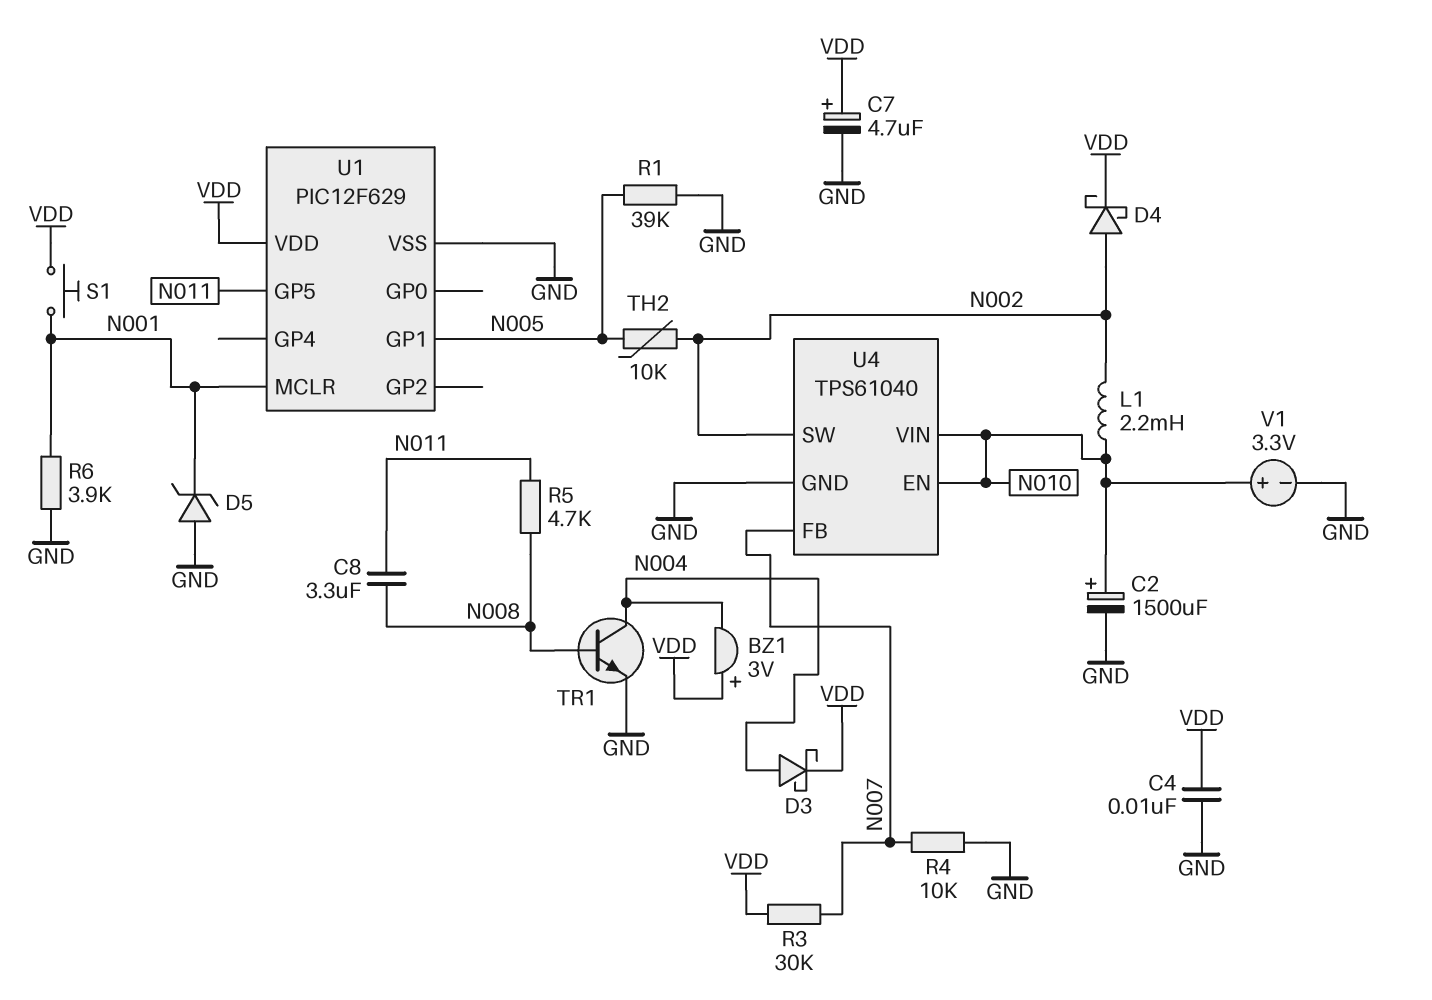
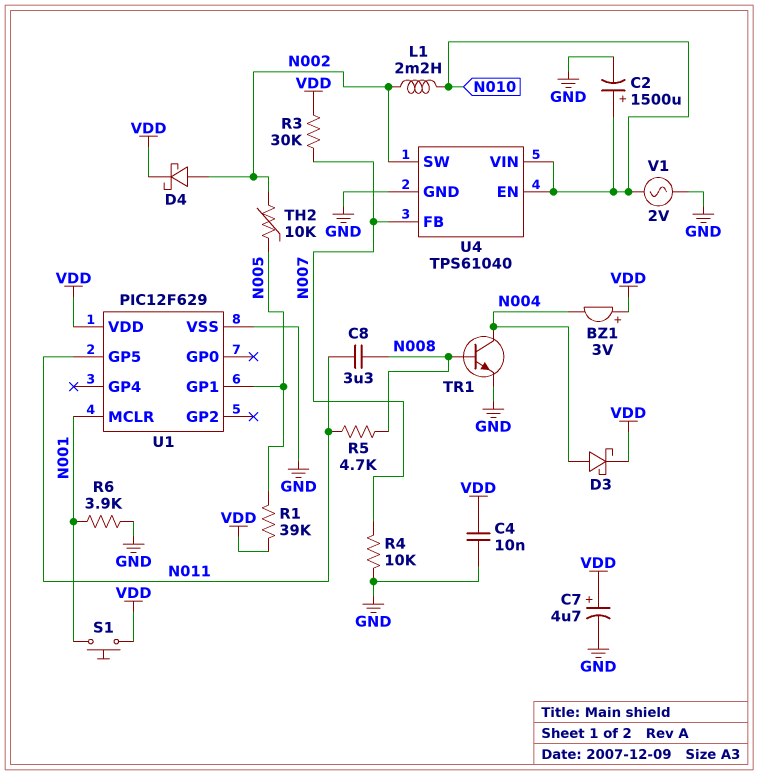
D5: zener (A GND, K N001) -> none
R1: 39k (GND, N005) -> 39k (N005, VDD)
V1: 3.3V (plus N010, minus GND) -> AC 2V (GND, N010)

